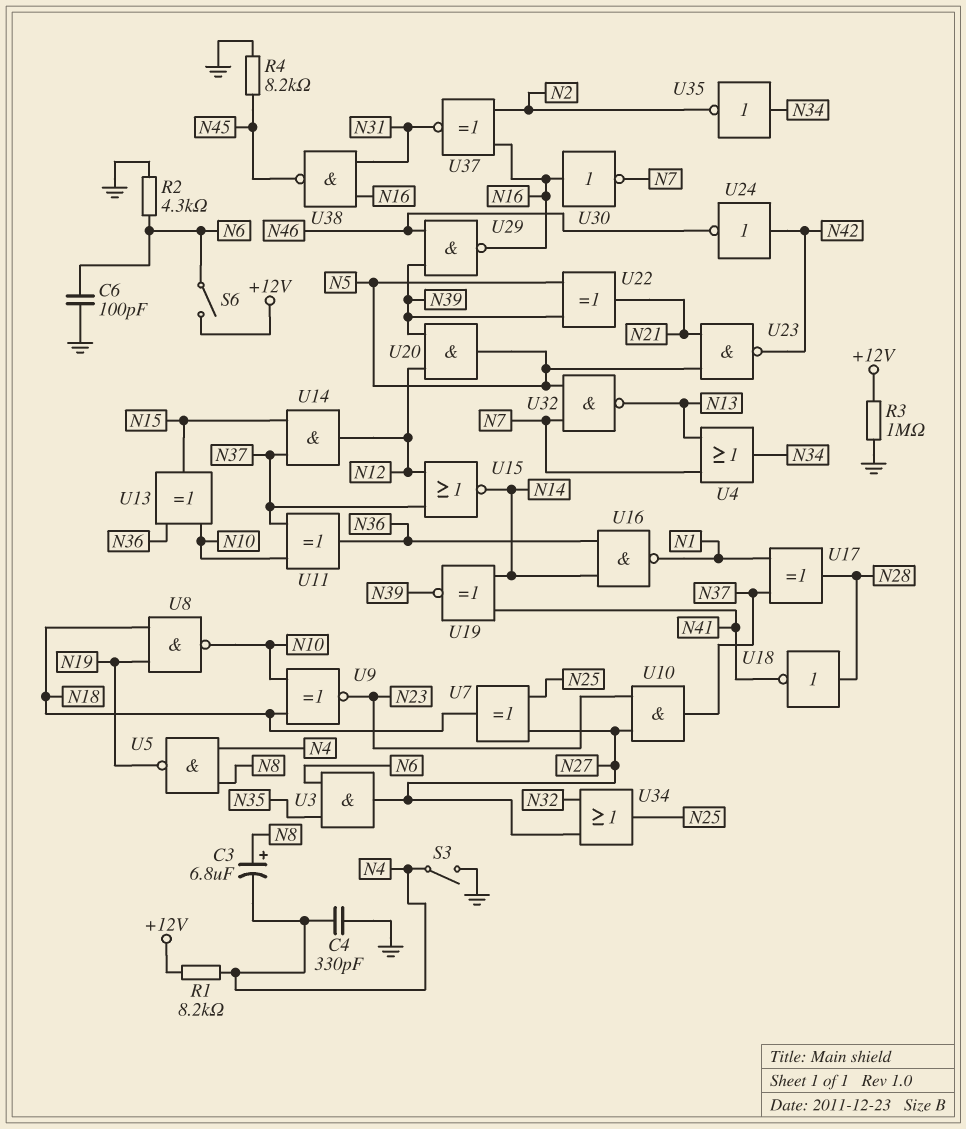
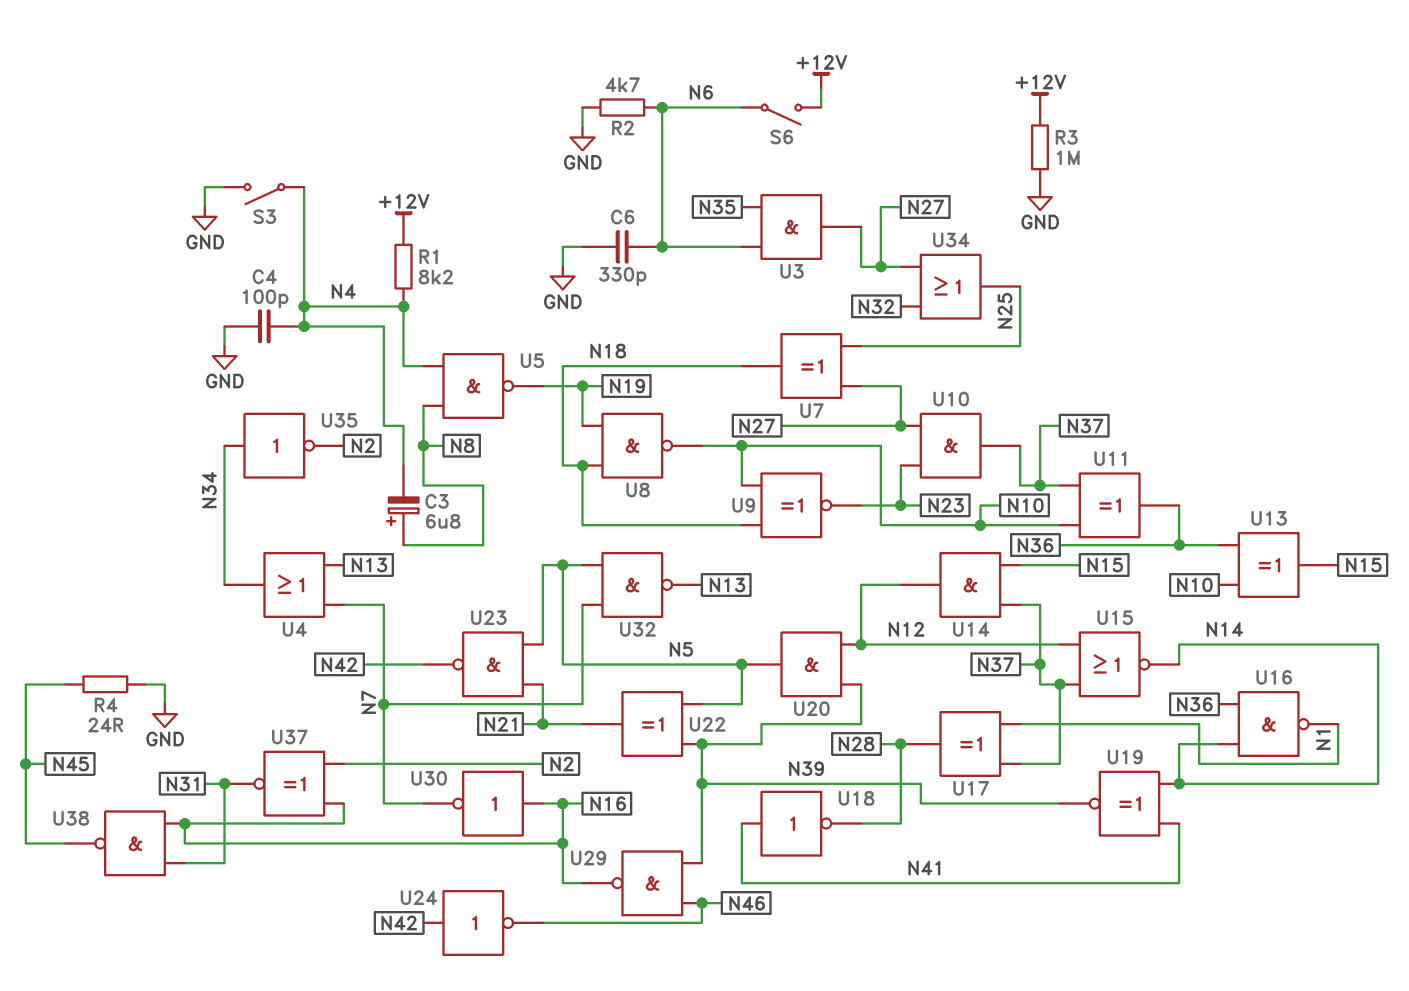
C4: 330pF (GND, N4) -> 100pF (GND, N4)
C6: 100pF (GND, N6) -> 330pF (GND, N6)
R2: 4.3k (GND, N6) -> 4.7k (GND, N6)
R4: 8.2k (GND, N45) -> 24 (GND, N45)
U18: NOT (in N28, out N41) -> NOT (in N41, out N28)

